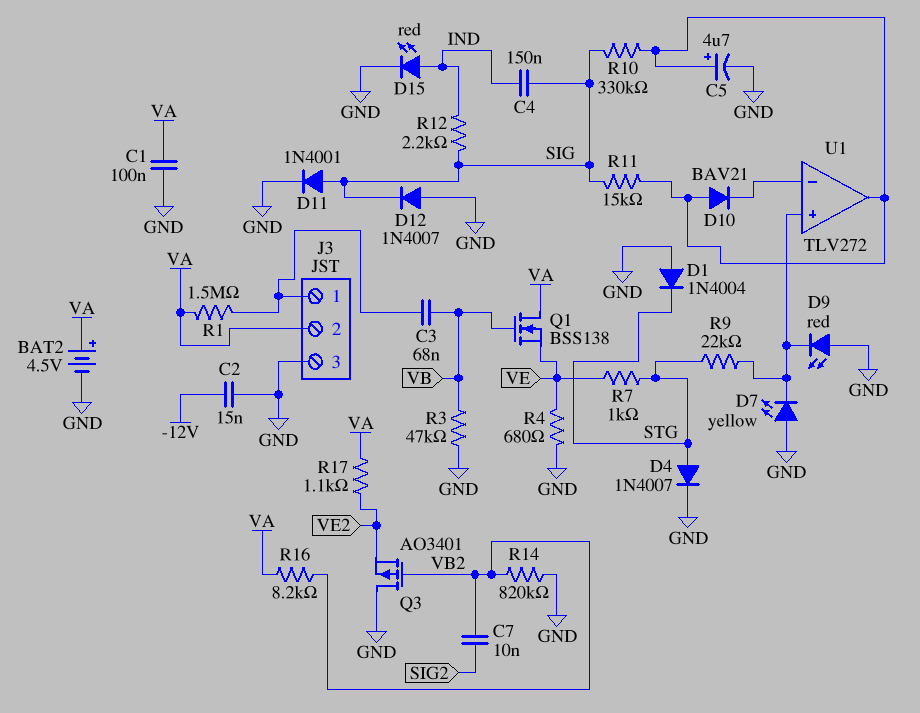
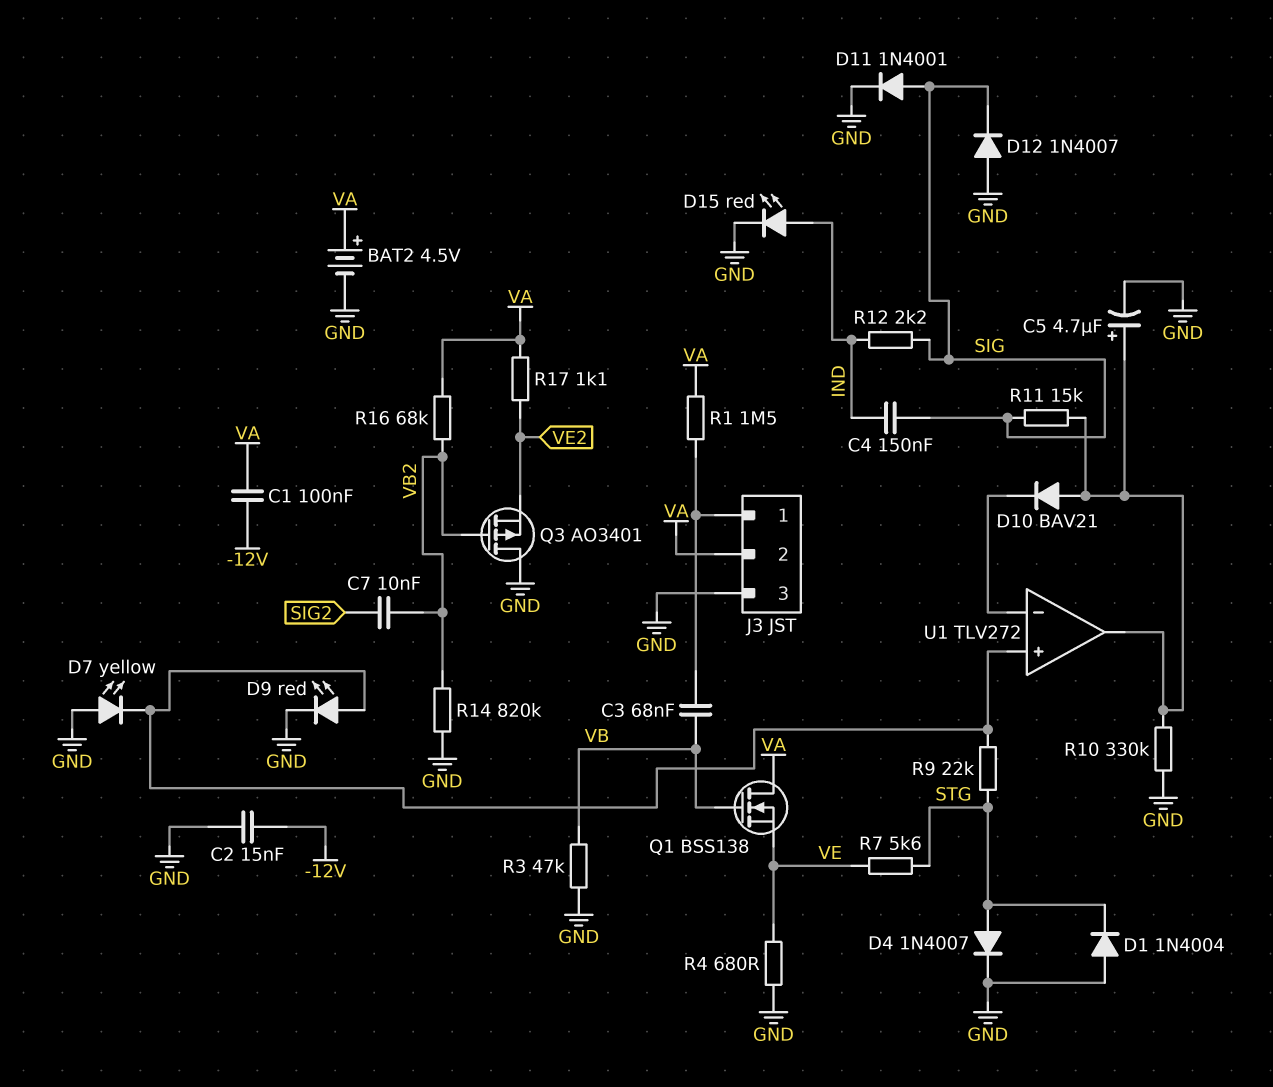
C1: 100nF (GND, VA) -> 100nF (-12V, VA)
D9: LED red (A GND, K U1/in+) -> LED red (A U1/in+, K GND)
R7: 1k (STG, VE) -> 5.6k (STG, VE)
R10: 330k (SIG, U1/out) -> 330k (GND, U1/out)
R16: 8.2k (VA, VB2) -> 68k (VA, VB2)

